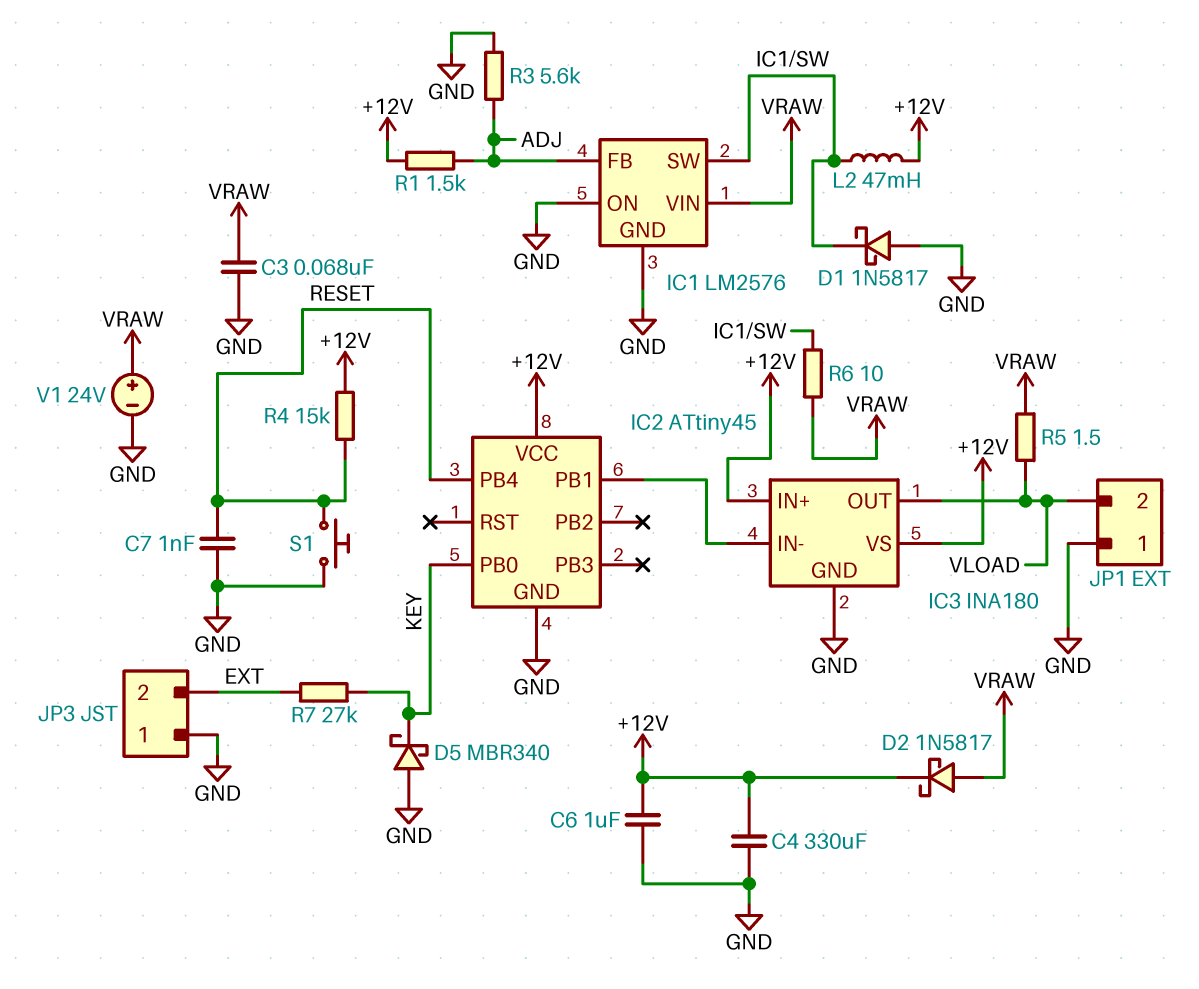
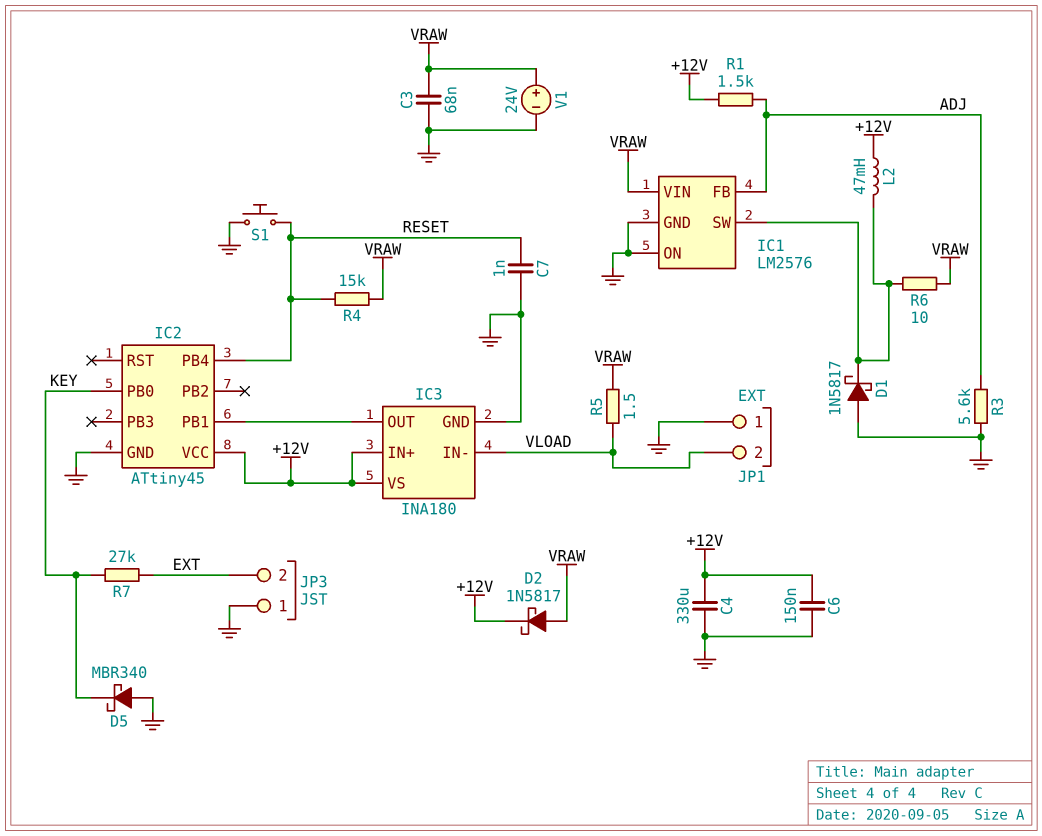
C6: 1uF (+12V, GND) -> 150nF (+12V, GND)
IC3 pin IN-: IC2/PB1 -> VLOAD
IC3 pin OUT: VLOAD -> IC2/PB1
R4: 15k (+12V, RESET) -> 15k (RESET, VRAW)

